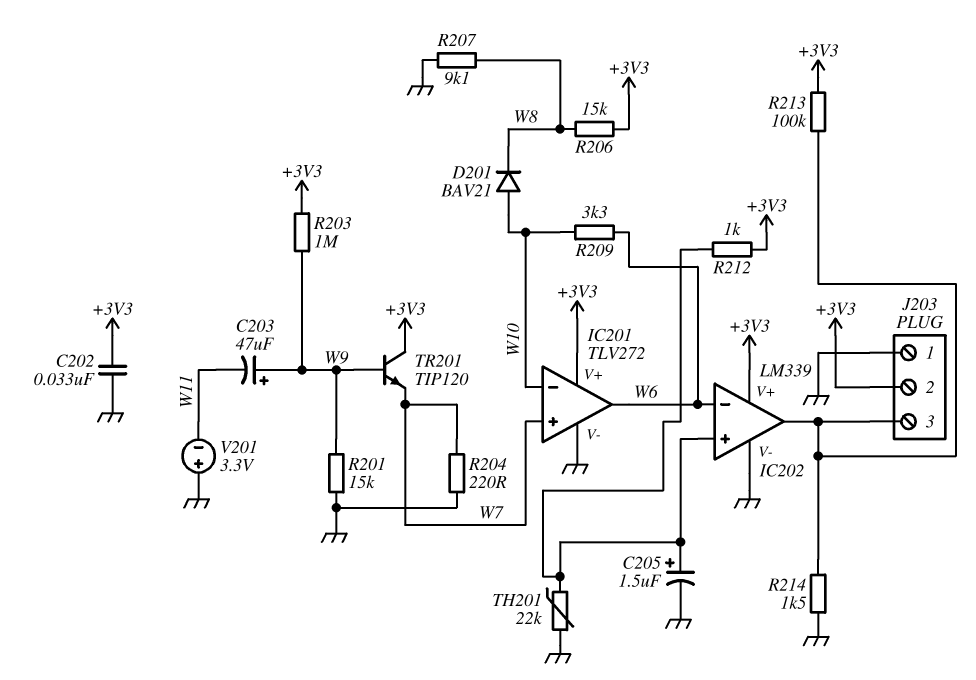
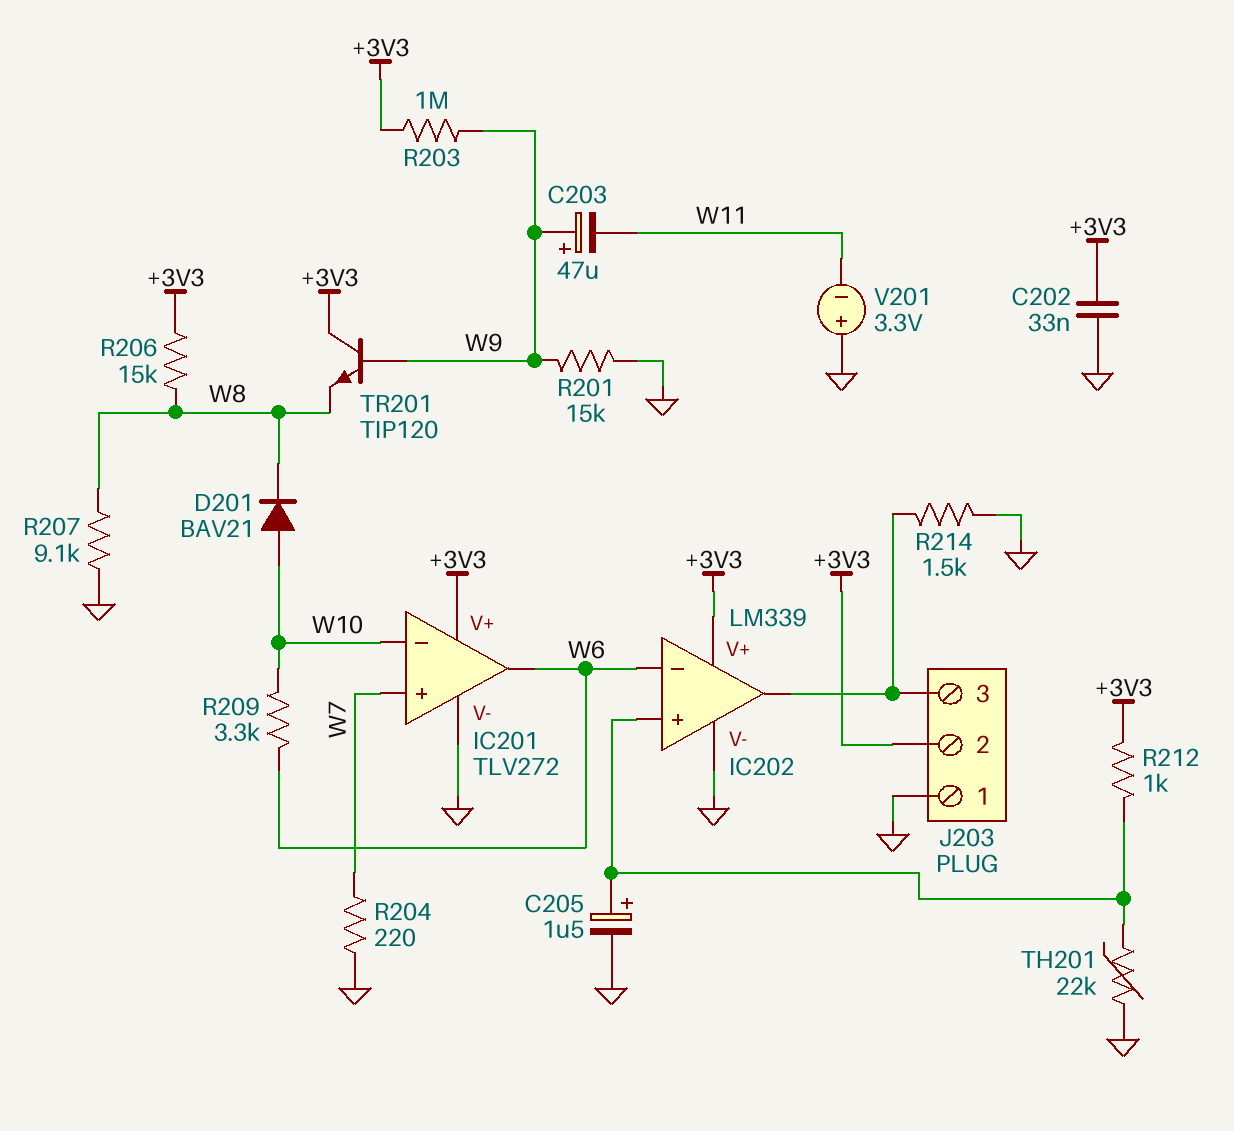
R213: 100k (+3V3, IC202/out) -> none
TR201: NPN TIP120 (B W9, C +3V3, E W7) -> NPN TIP120 (B W9, C +3V3, E W8)

